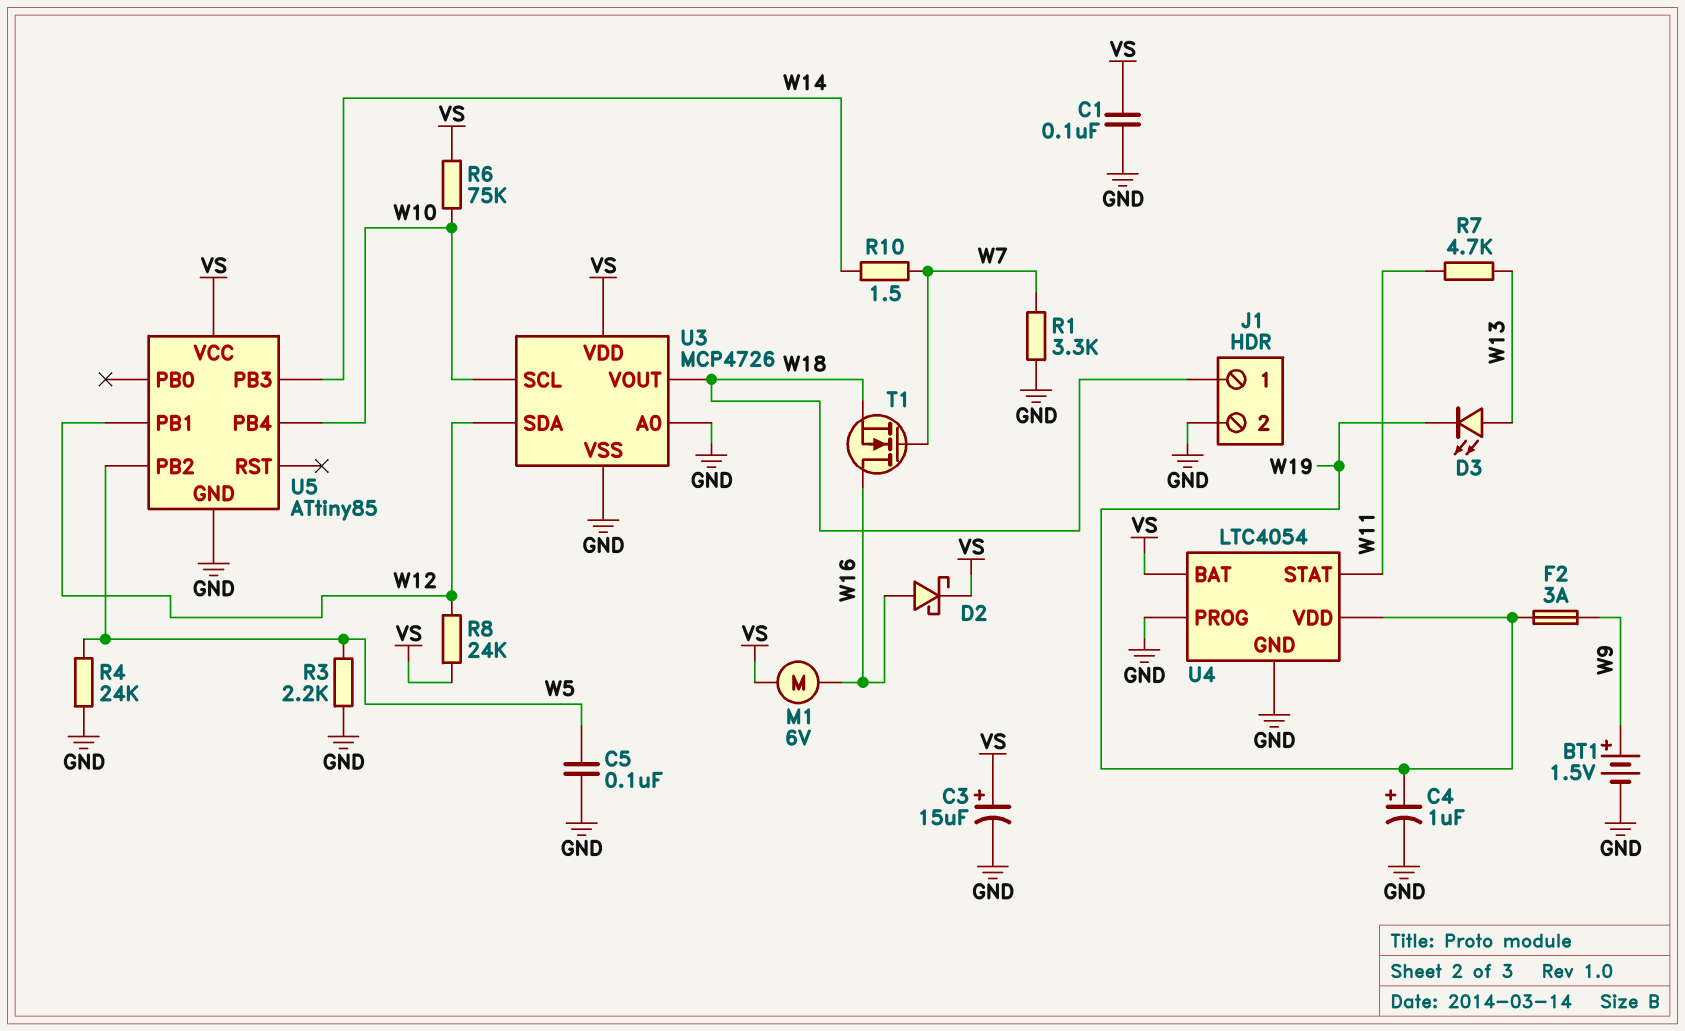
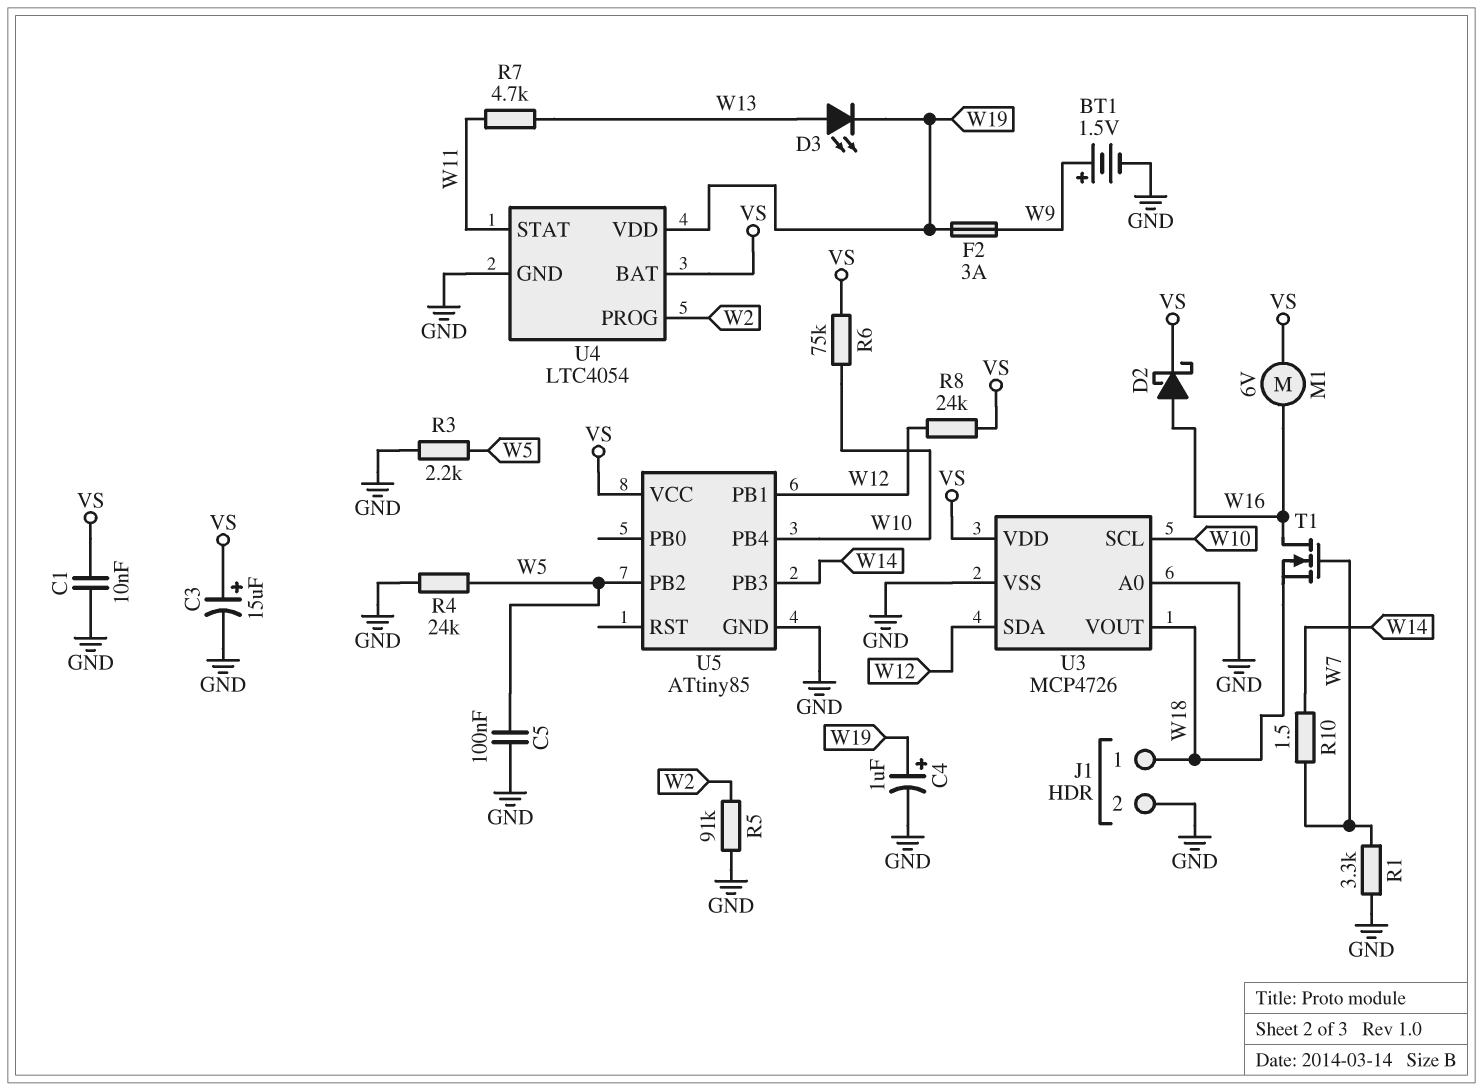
C1: 100nF (GND, VS) -> 10nF (GND, VS)
R5: none -> 91k (GND, W2)
U4 pin PROG: GND -> W2

